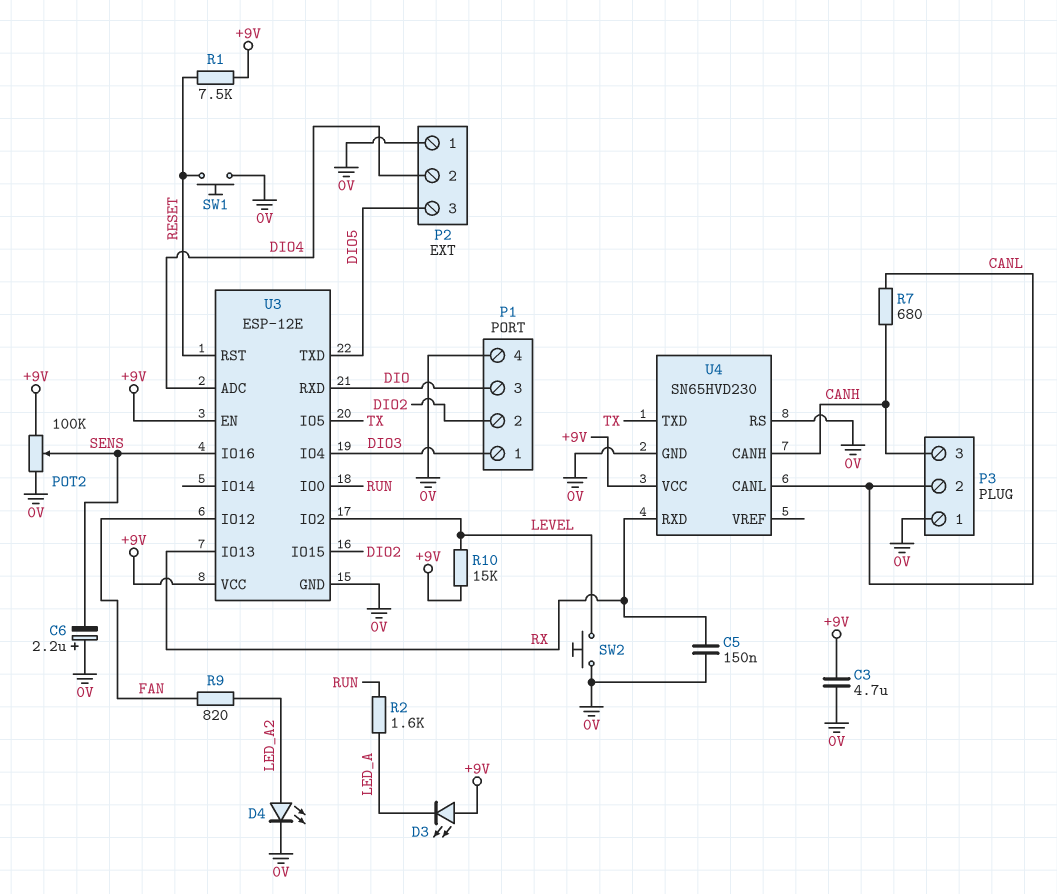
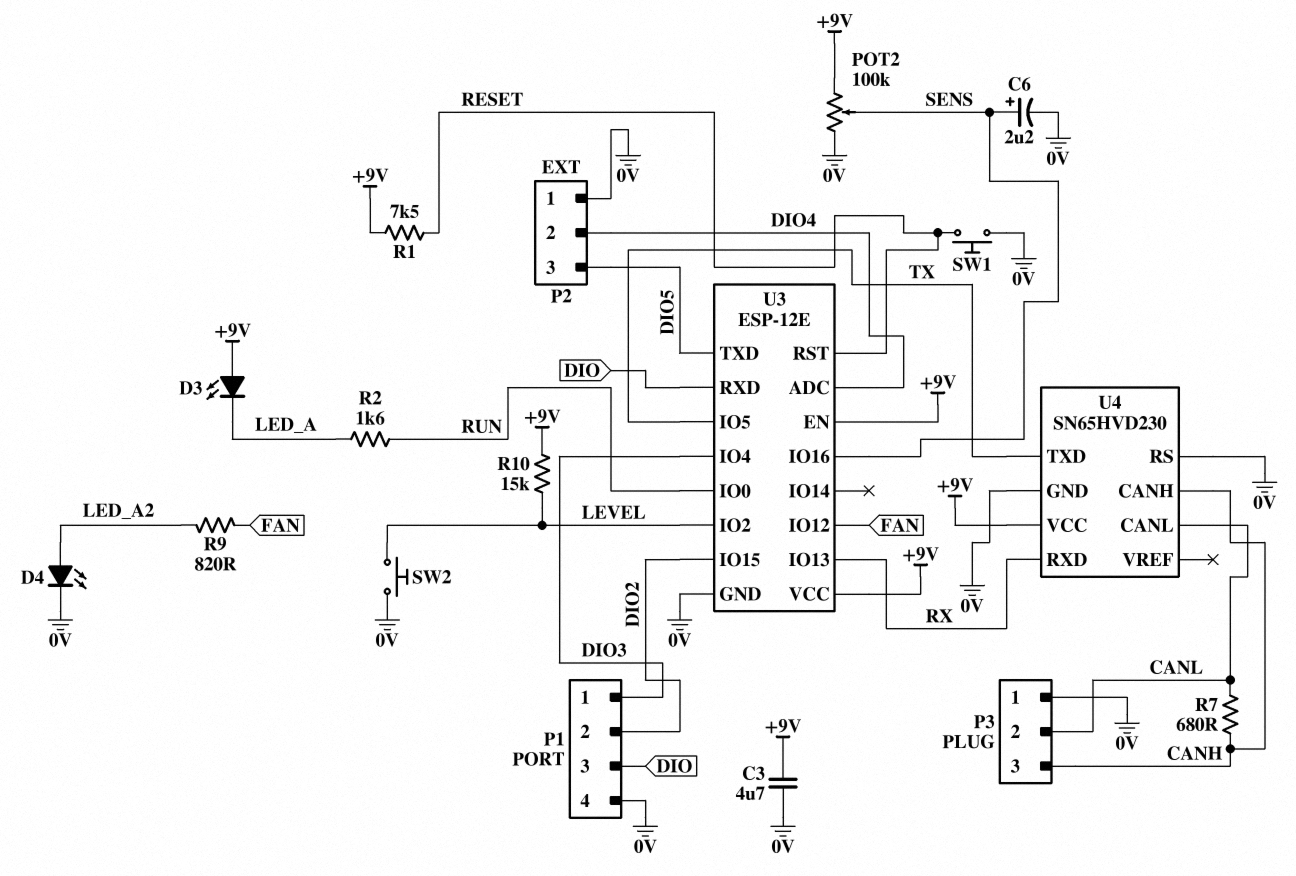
C5: 150nF (0V, RX) -> none
C6: 2.2uF (plus 0V, minus SENS) -> 2.2uF (plus SENS, minus 0V)

